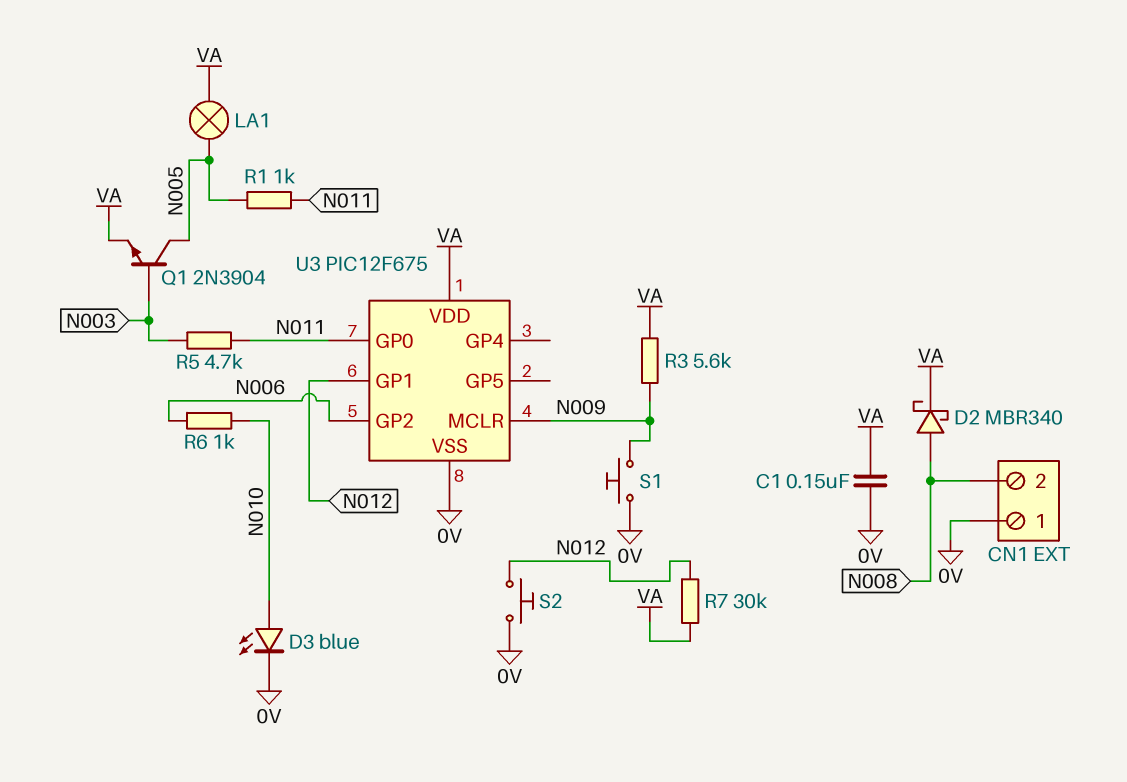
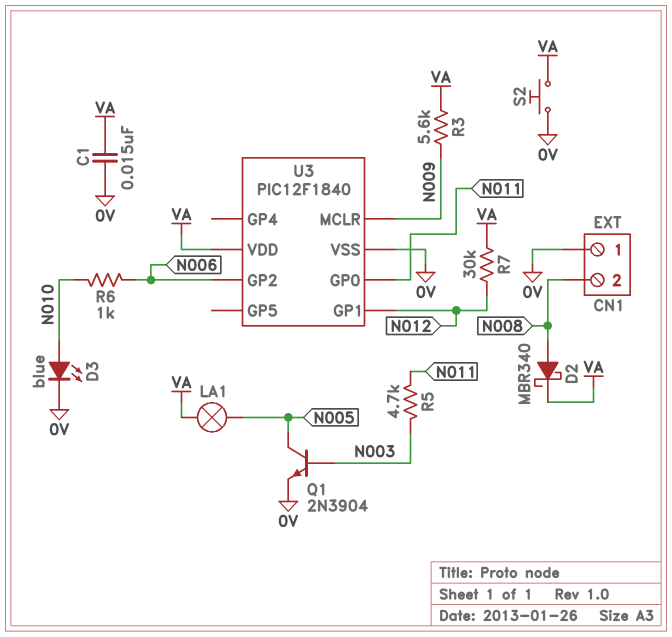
C1: 150nF (0V, VA) -> 15nF (0V, VA)
Q1: NPN 2N3904 (B N003, C N005, E VA) -> NPN 2N3904 (B N003, C N005, E 0V)
R1: 1k (N005, N011) -> none
S1: button (0V, N009) -> none
S2: button (0V, N012) -> button (0V, VA)
U3: PIC12F675 -> PIC12F1840

